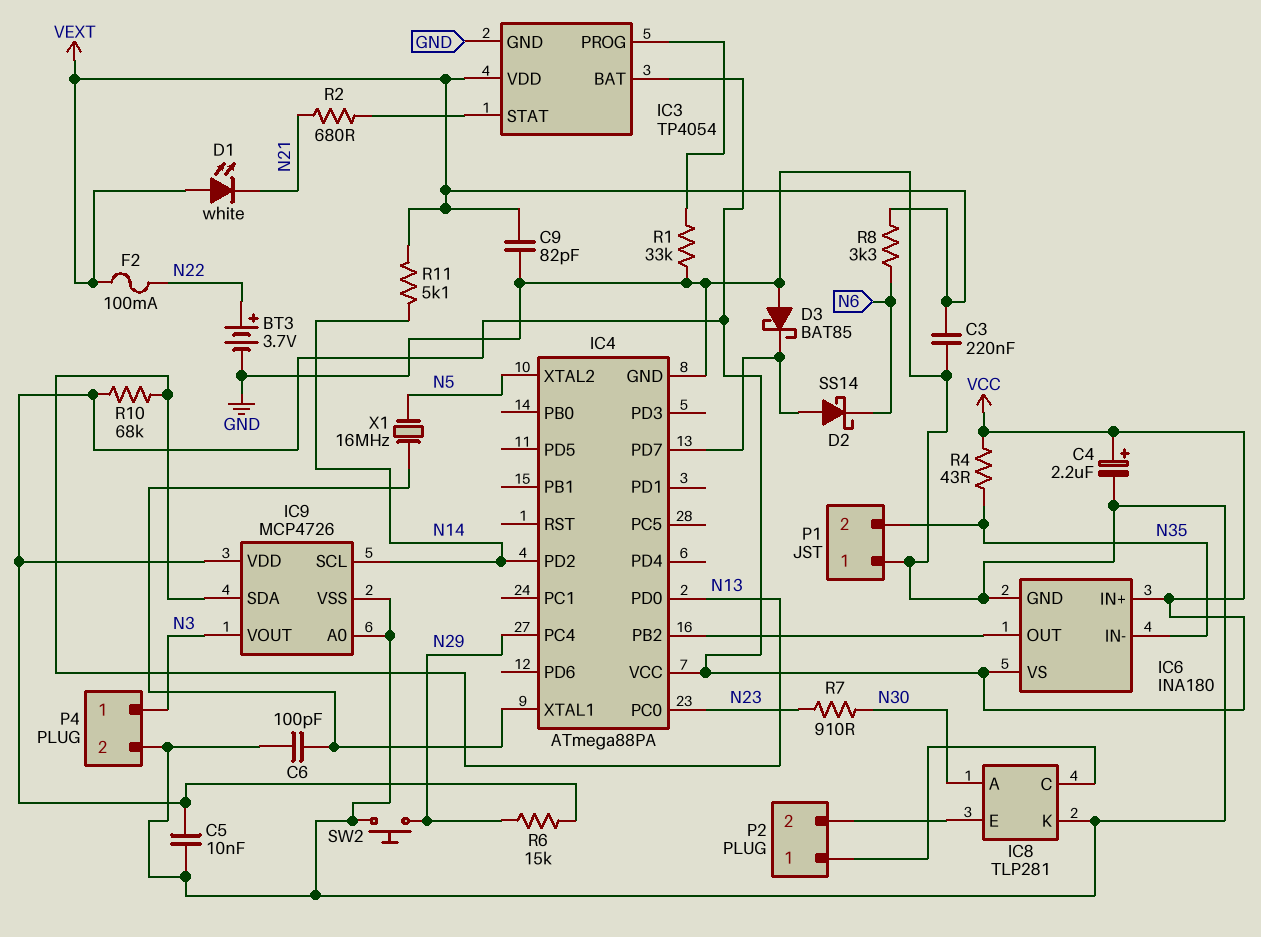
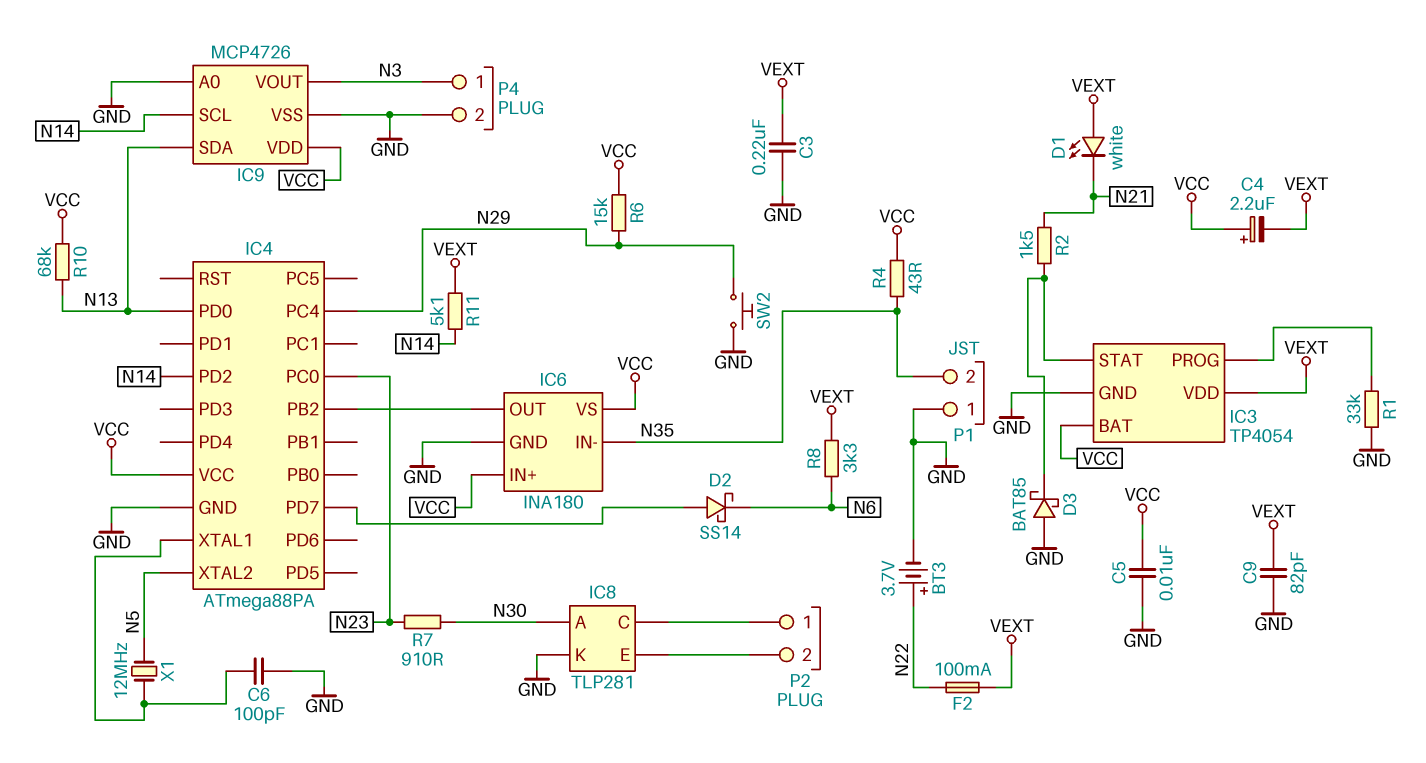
C4: 2.2uF (plus VCC, minus GND) -> 2.2uF (plus VCC, minus VEXT)
D3: schottky BAT85 (A GND, K IC4/PD7) -> schottky BAT85 (A GND, K IC3/STAT)
R2: 680 (IC3/STAT, N21) -> 1.5k (IC3/STAT, N21)
X1: 16MHz (IC4/XTAL1, N5) -> 12MHz (IC4/XTAL1, N5)

